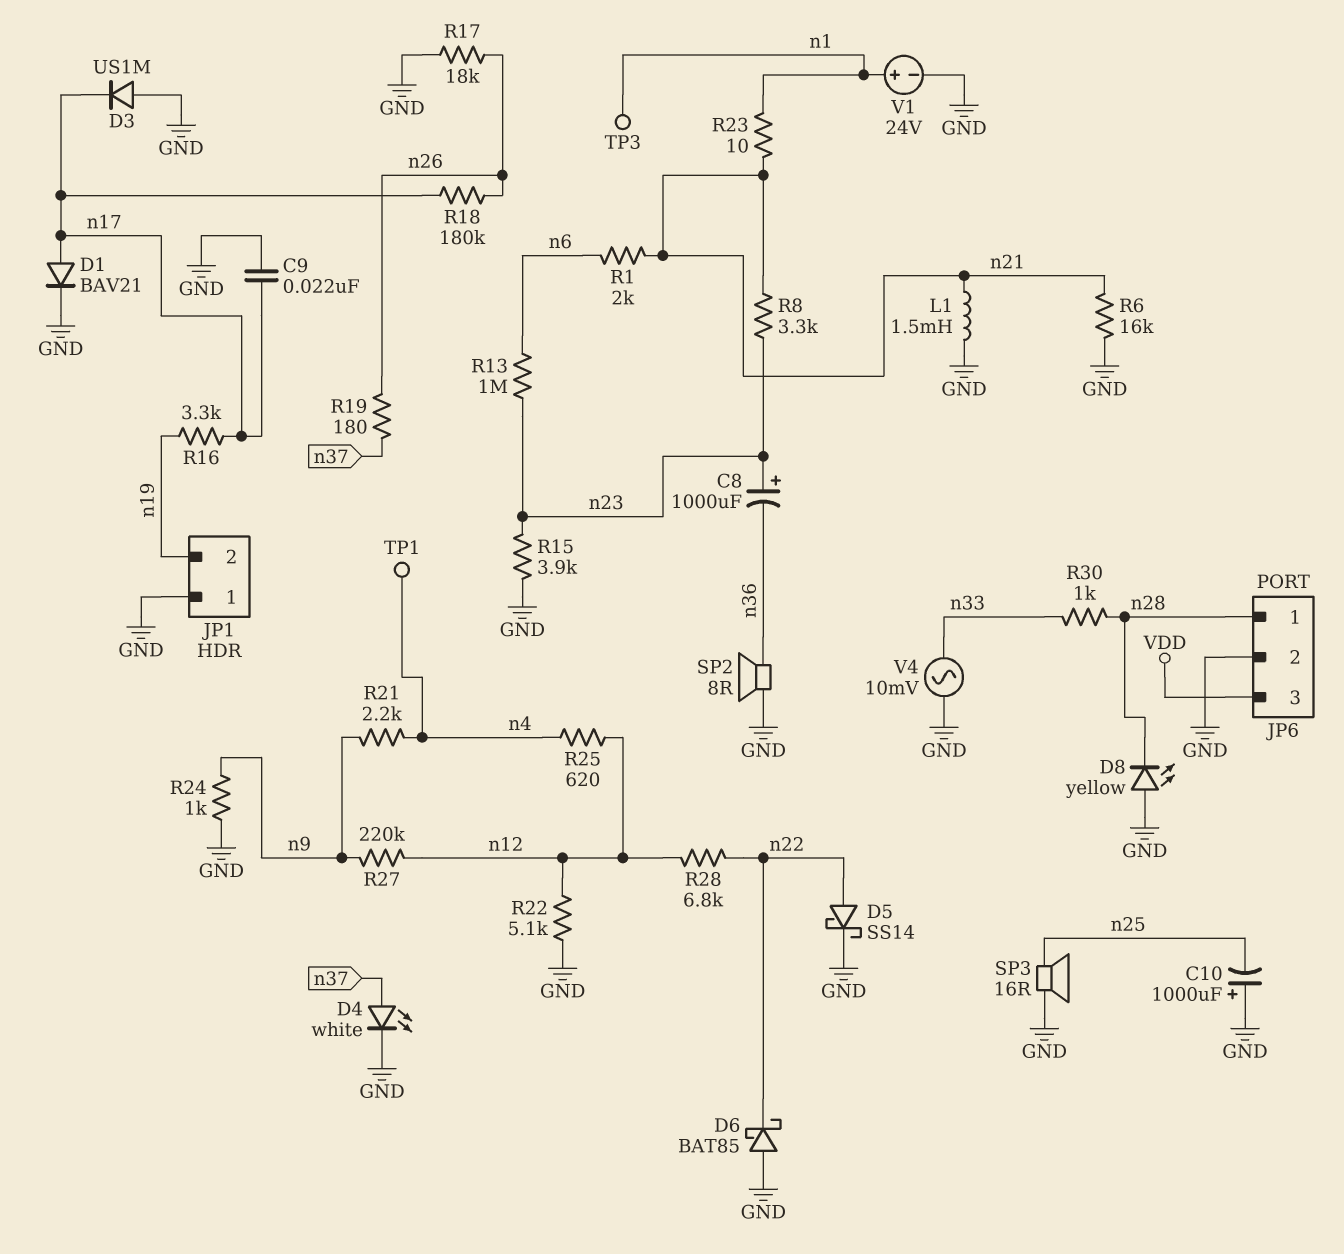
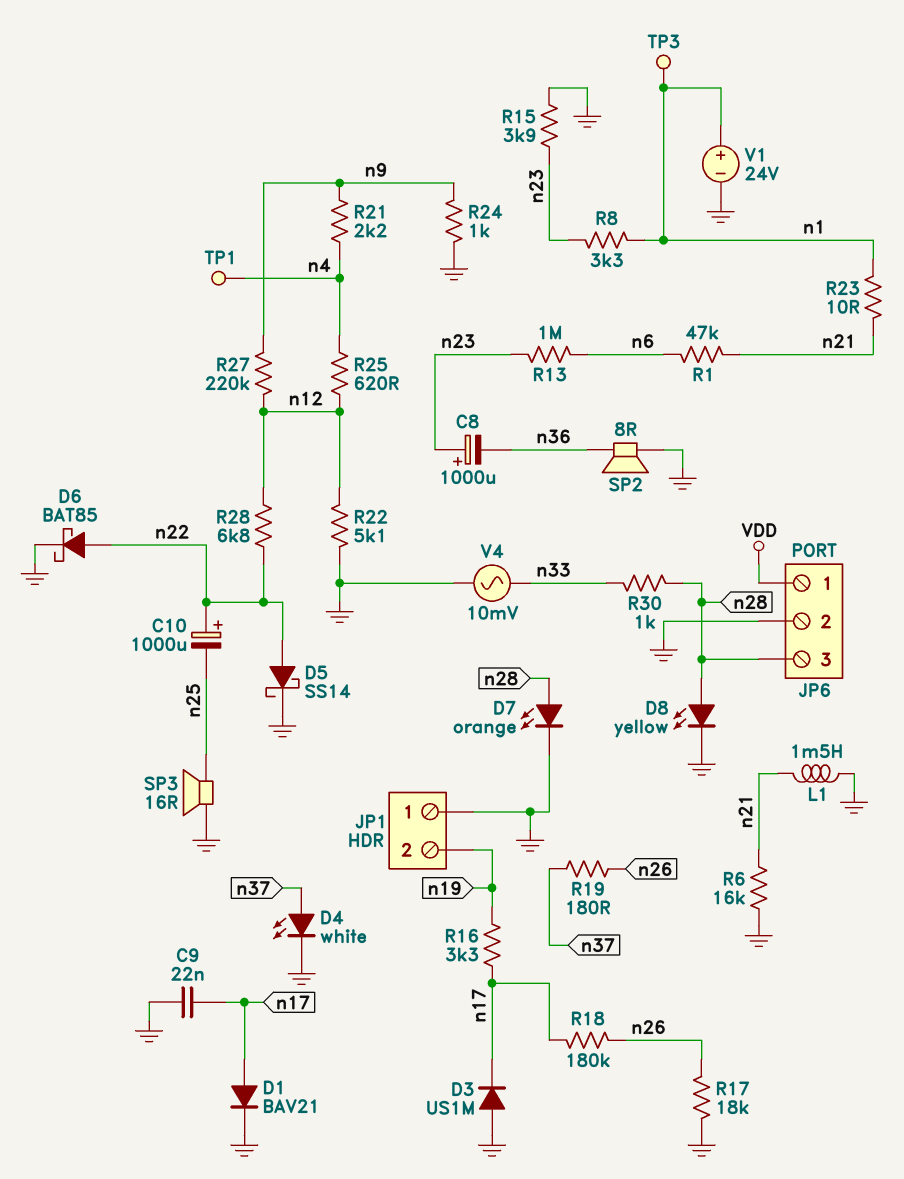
C10: 1000uF (plus GND, minus n25) -> 1000uF (plus n22, minus n25)
D6: schottky BAT85 (A GND, K n22) -> schottky BAT85 (A n22, K GND)
D7: none -> LED orange (A n28, K GND)
D8: LED yellow (A GND, K n28) -> LED yellow (A n28, K GND)
JP6 pin 1: n28 -> VDD
JP6 pin 3: VDD -> n28
R1: 2k (n6, n21) -> 47k (n6, n21)
R8: 3.3k (n21, n23) -> 3.3k (n1, n23)

